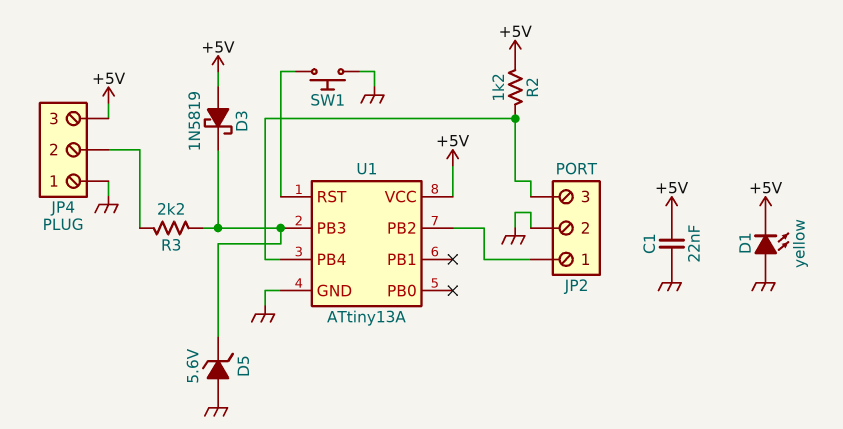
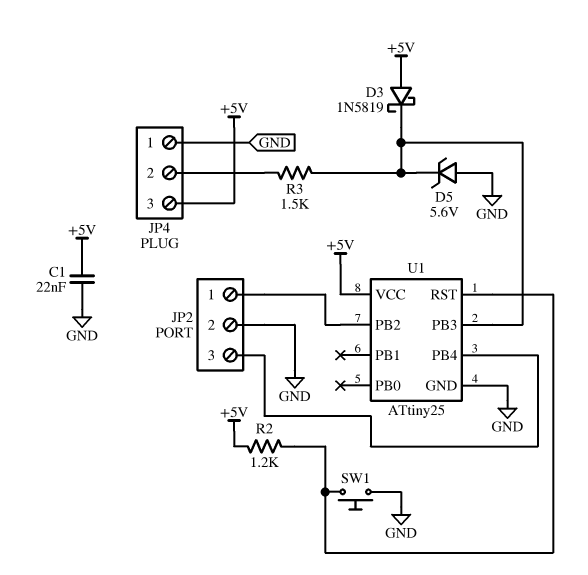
D1: LED yellow (A GND, K +5V) -> none
R2: 1.2k (+5V, JP2/3) -> 1.2k (+5V, U1/RST)
R3: 2.2k (JP4/2, U1/PB3) -> 1.5k (JP4/2, U1/PB3)
U1: ATtiny13A -> ATtiny25

